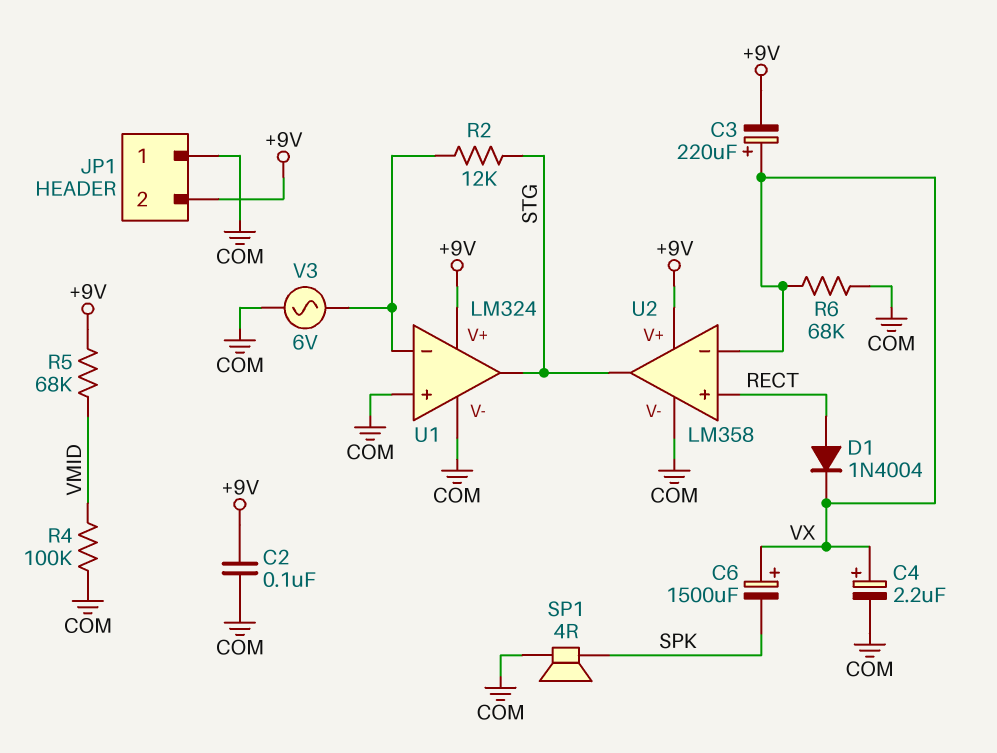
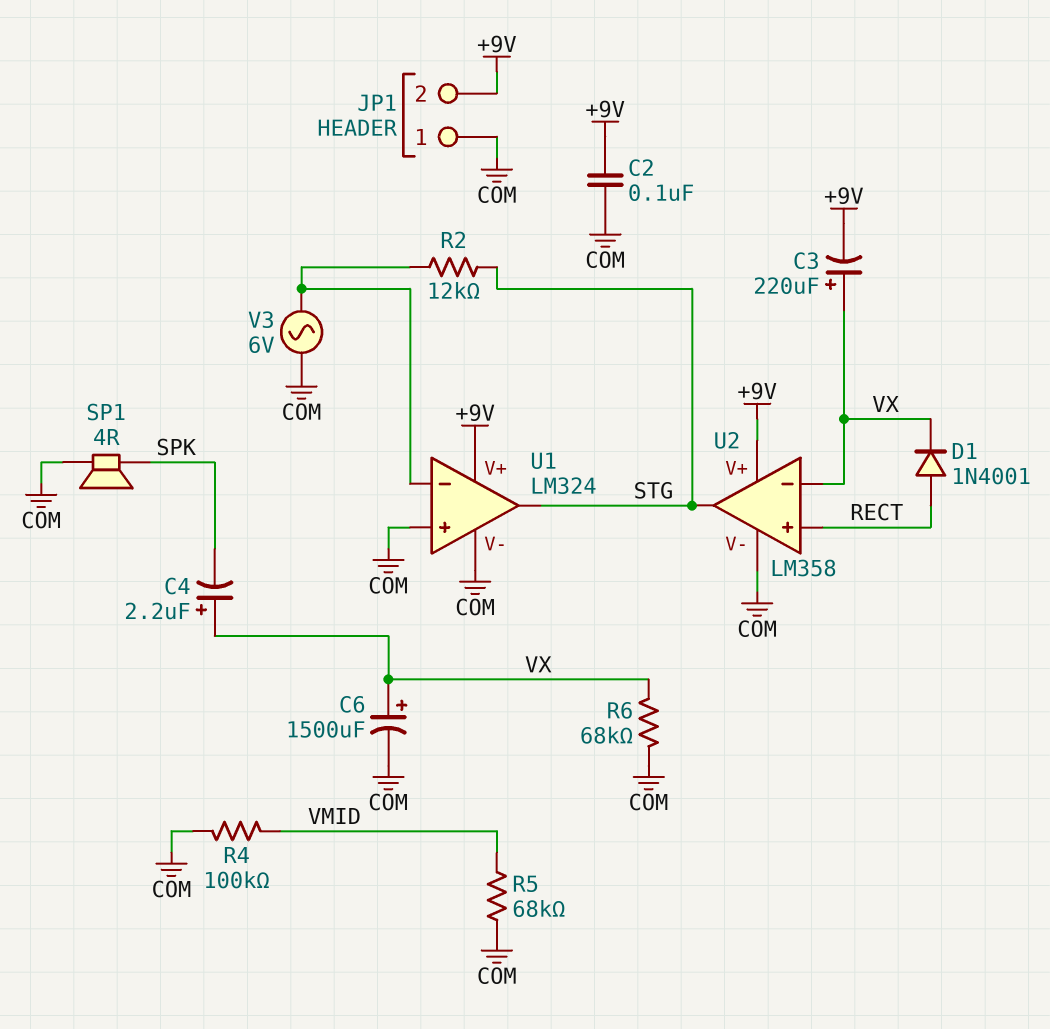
C4: 2.2uF (plus VX, minus COM) -> 2.2uF (plus VX, minus SPK)
C6: 1500uF (plus VX, minus SPK) -> 1500uF (plus VX, minus COM)
D1: diode 1N4004 (A RECT, K VX) -> diode 1N4001 (A RECT, K VX)
R5: 68k (+9V, VMID) -> 68k (COM, VMID)

